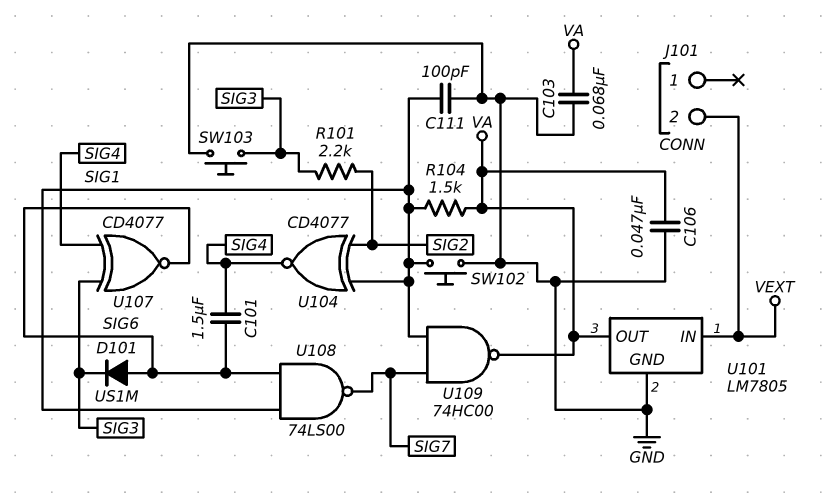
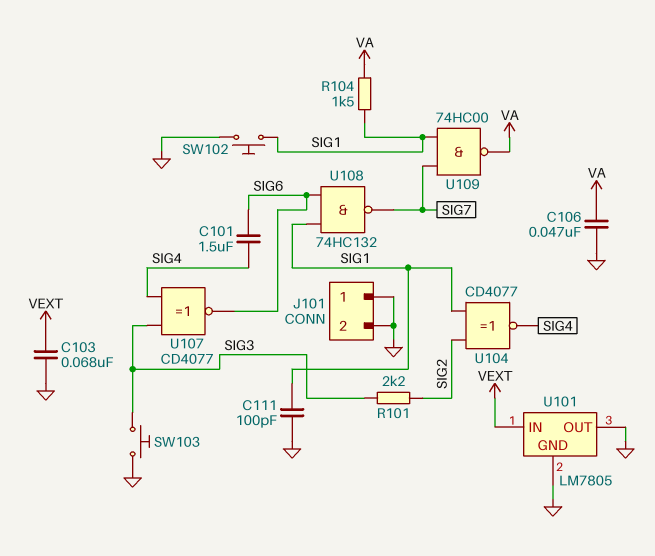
C103: 68nF (GND, VA) -> 68nF (GND, VEXT)
D101: diode US1M (A SIG6, K SIG3) -> none
J101 pin 1: none -> GND
J101 pin 2: VEXT -> GND
U101 pin OUT: VA -> GND
U108: NAND 74LS00 (in SIG1, in SIG6, out SIG7) -> NAND 74HC132 (in SIG1, in SIG6, out SIG7)

